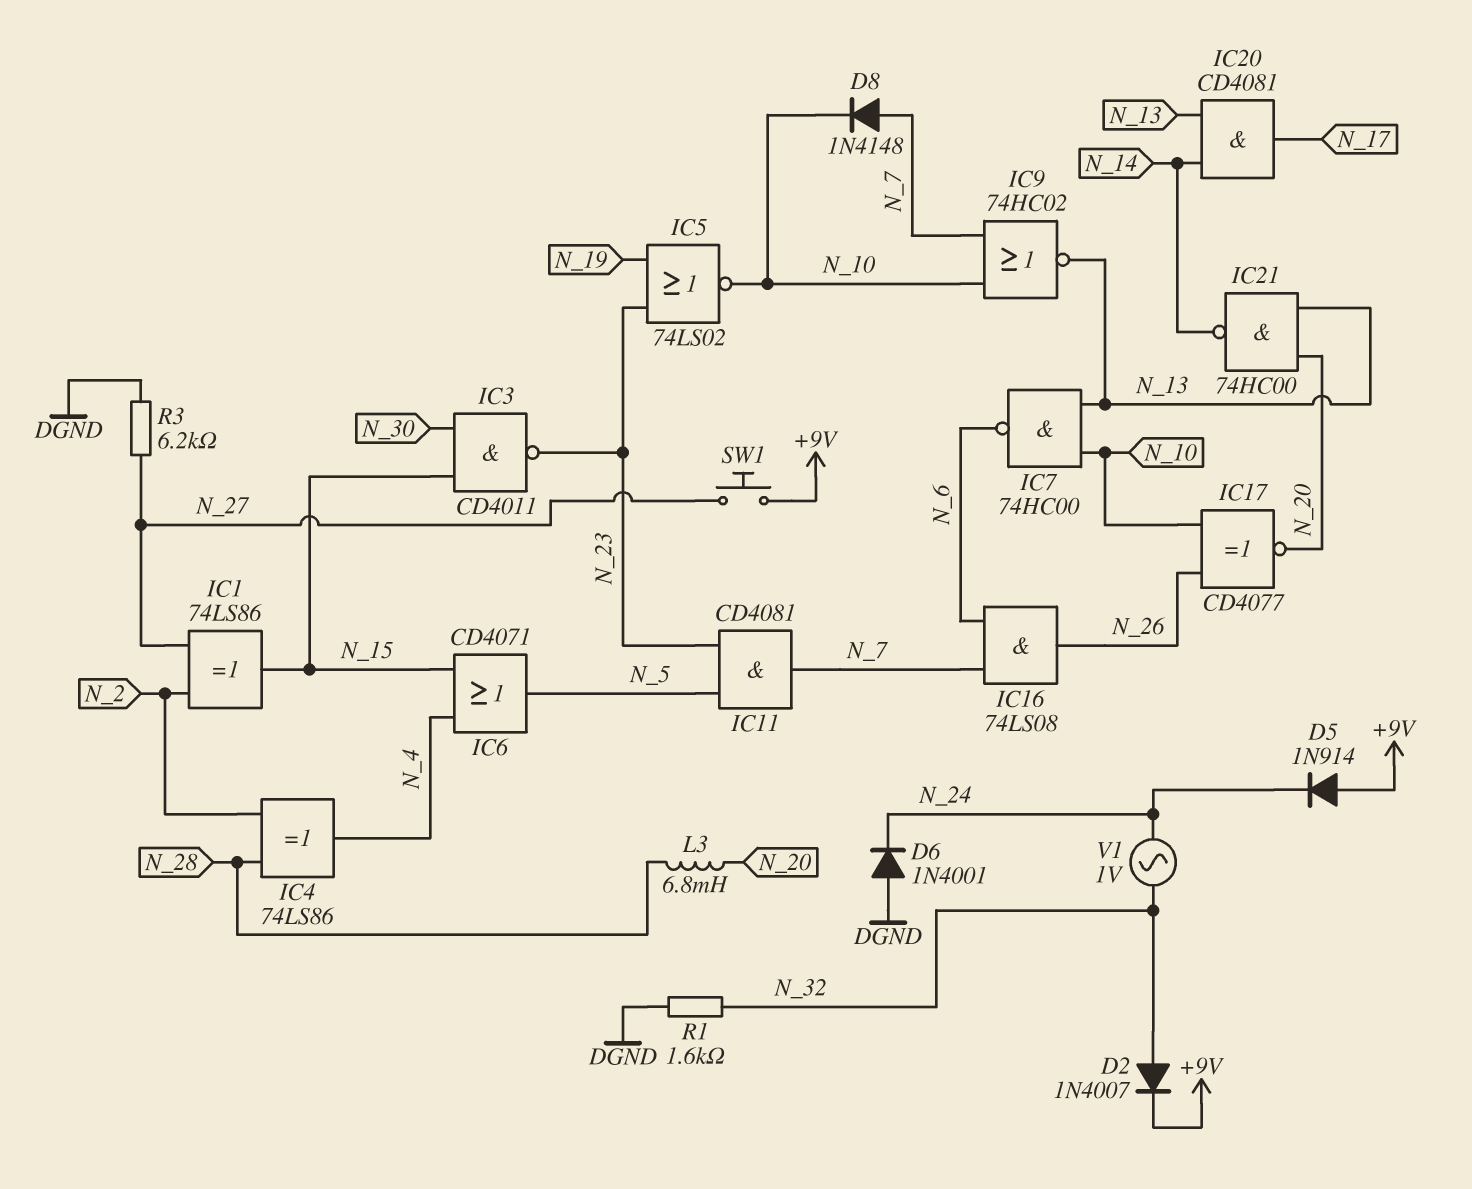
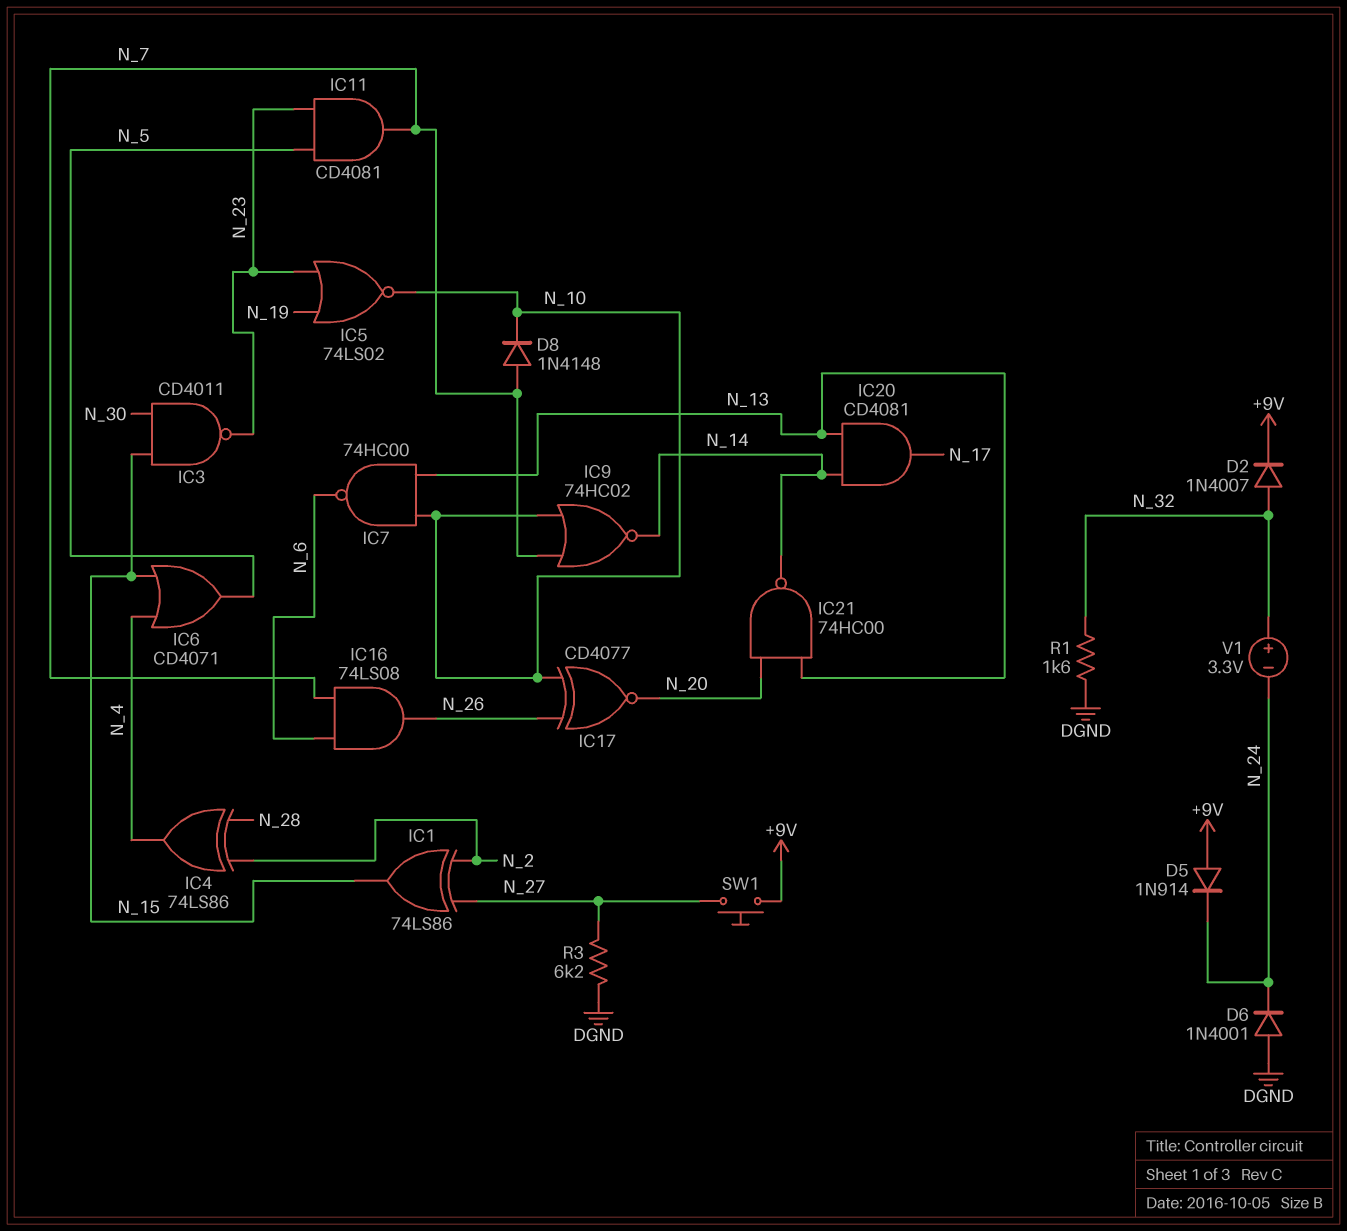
IC9: NOR 74HC02 (in N_7, in N_10, out N_13) -> NOR 74HC02 (in N_7, in N_10, out N_14)
L3: 6.8mH (N_20, N_28) -> none
V1: AC 1V (N_24, N_32) -> 3.3V (plus N_32, minus N_24)

